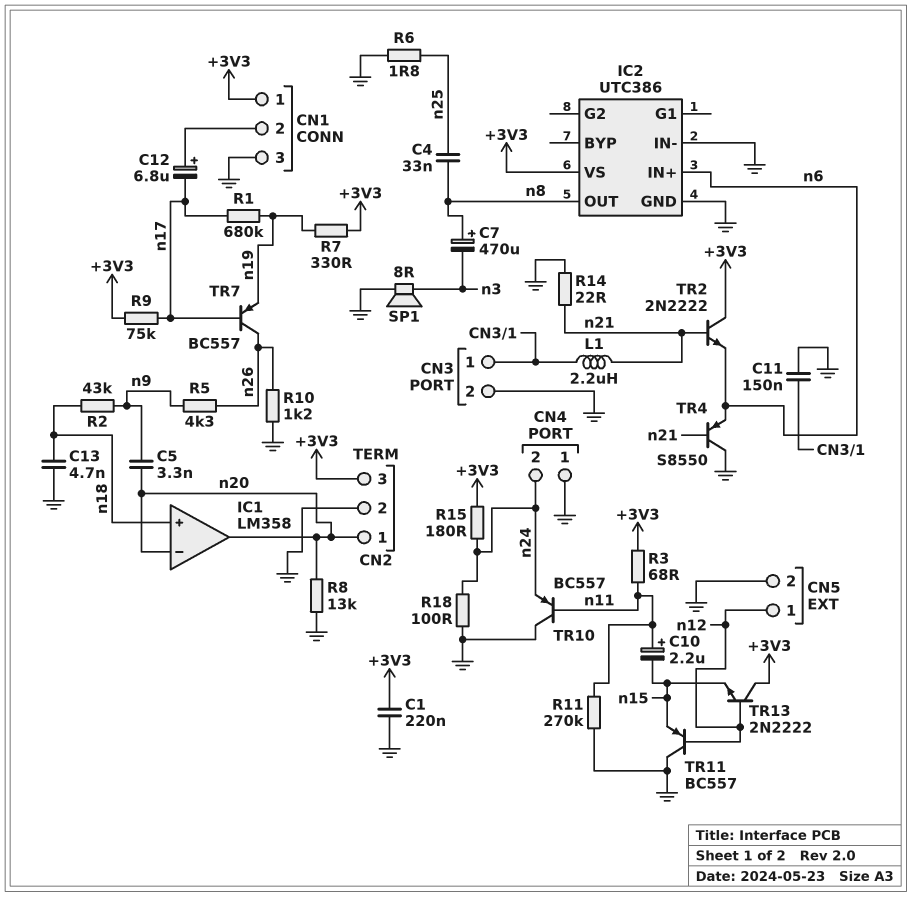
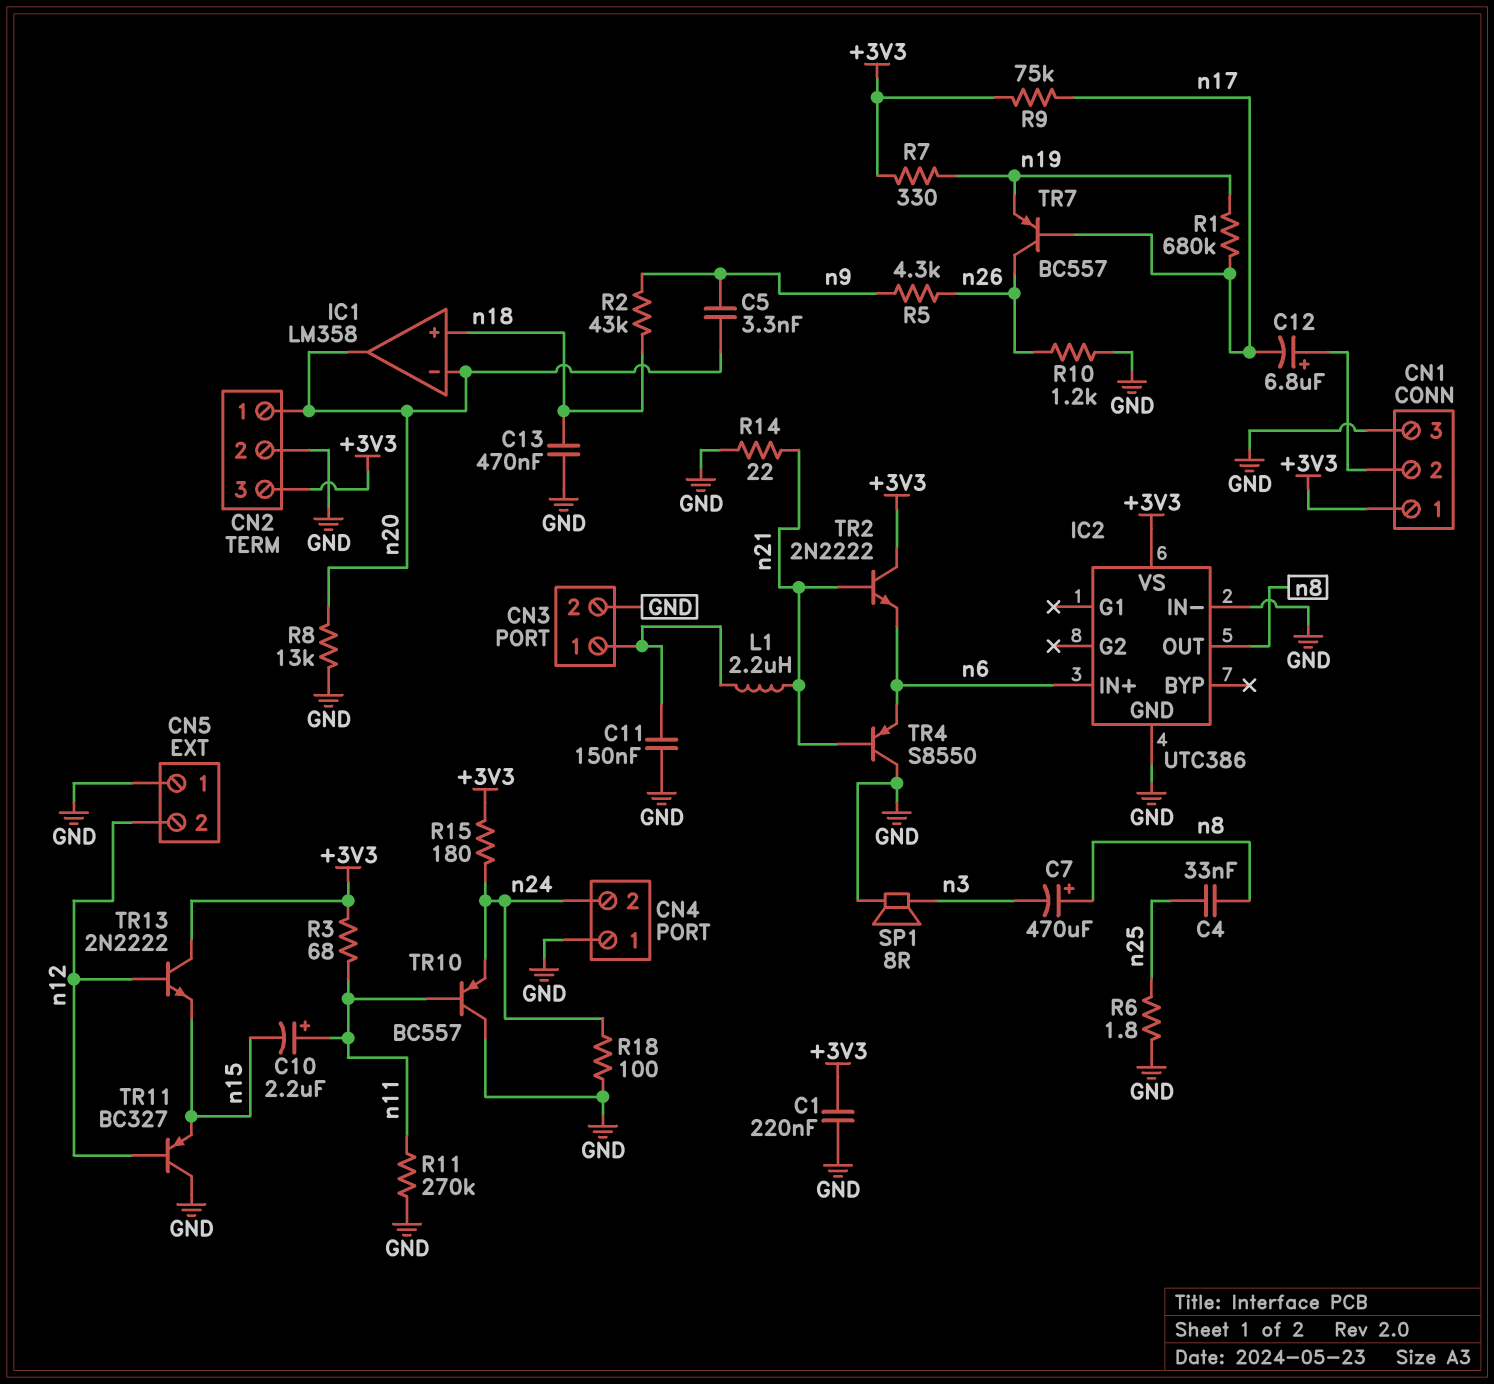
C13: 4.7nF (GND, n18) -> 470nF (GND, n18)
CN5 pin 1: n12 -> GND
CN5 pin 2: GND -> n12
TR11: PNP BC557 (B n12, C GND, E n15) -> PNP BC327 (B n12, C GND, E n15)

